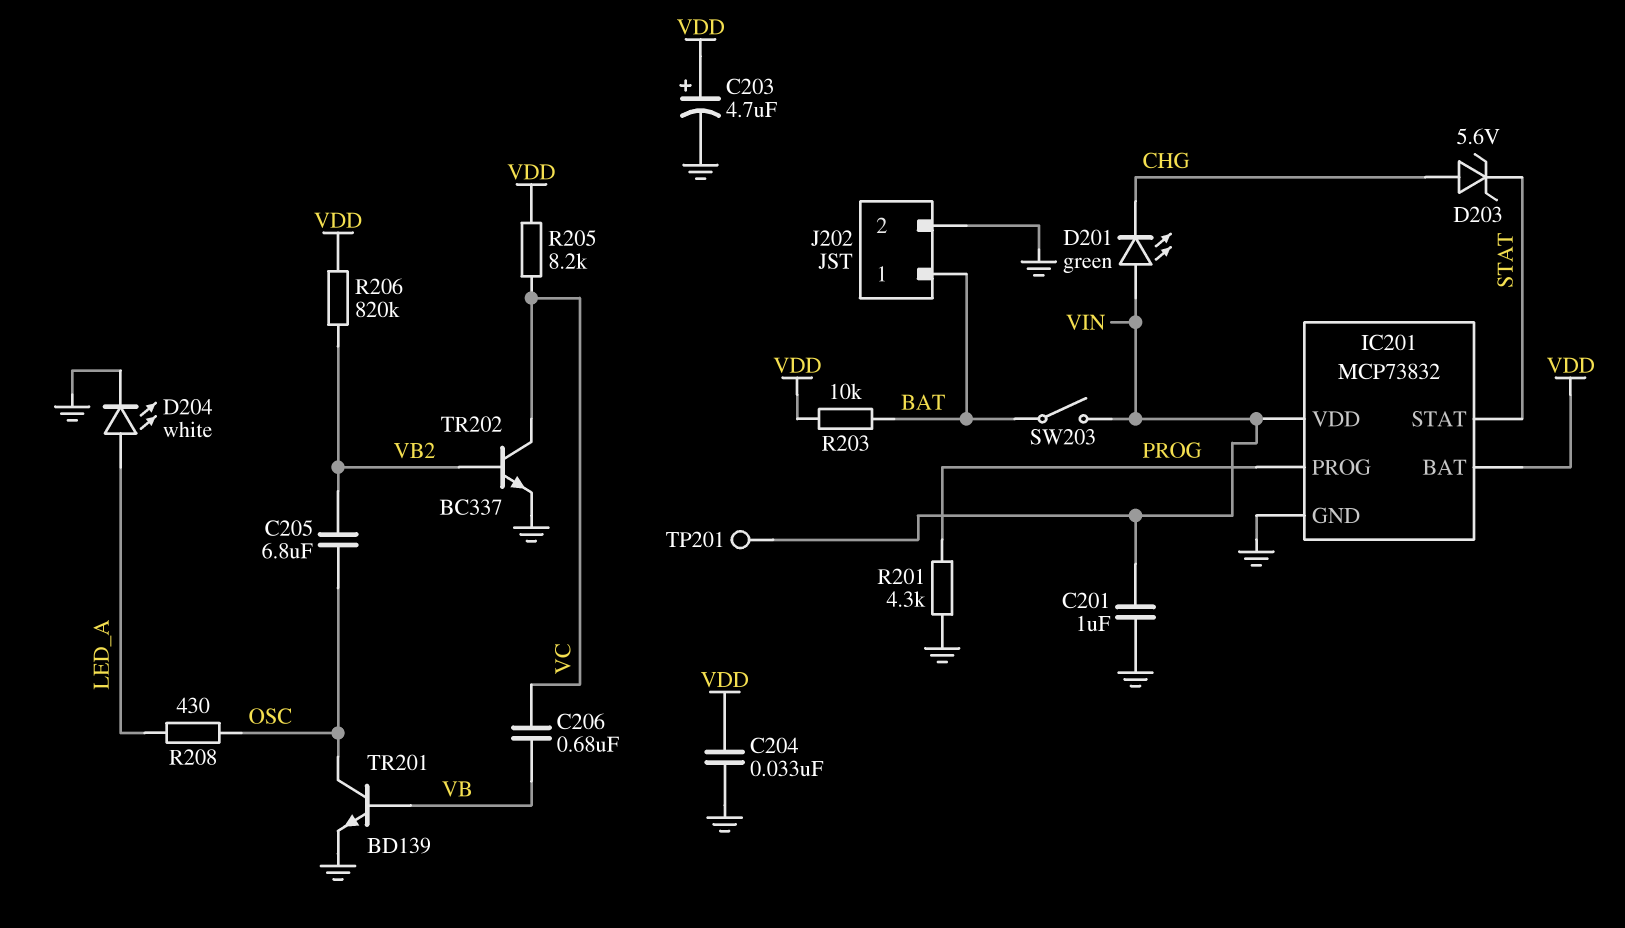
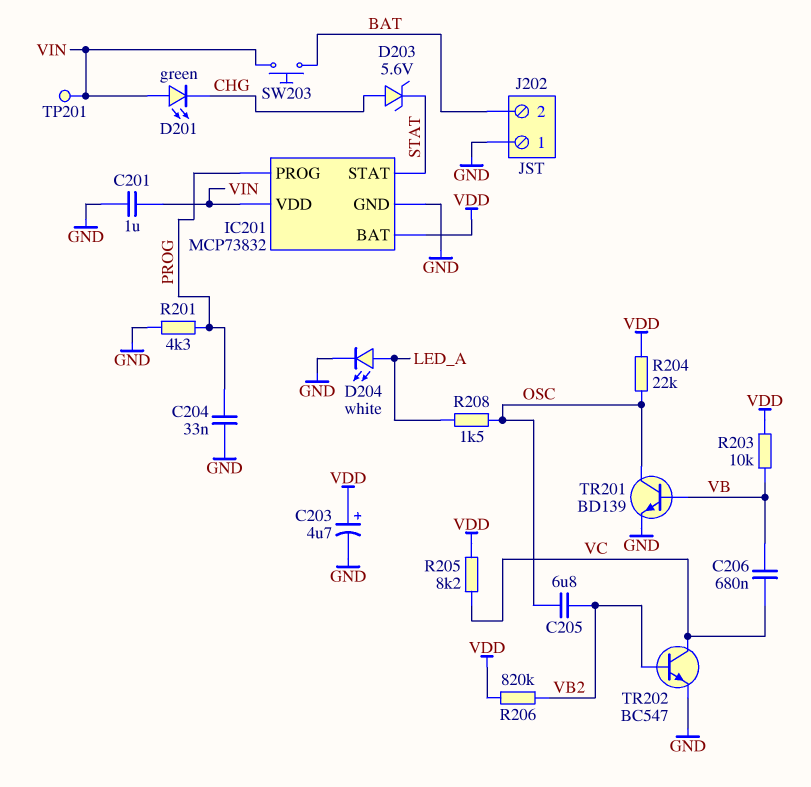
C204: 33nF (GND, VDD) -> 33nF (GND, PROG)
J202 pin 1: BAT -> GND
J202 pin 2: GND -> BAT
R203: 10k (BAT, VDD) -> 10k (VB, VDD)
R204: none -> 22k (OSC, VDD)
R208: 430 (LED_A, OSC) -> 1.5k (LED_A, OSC)
SW203: switch (BAT, VIN) -> button (BAT, VIN)
TR202: NPN BC337 (B VB2, C VC, E GND) -> NPN BC547 (B VB2, C VC, E GND)

